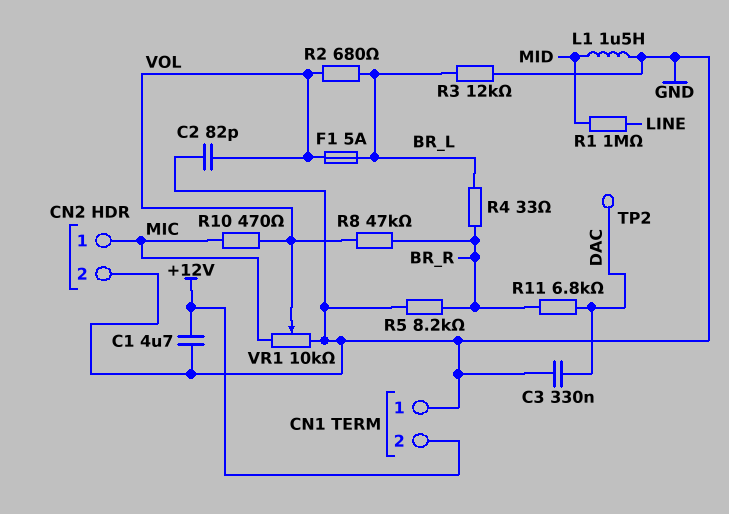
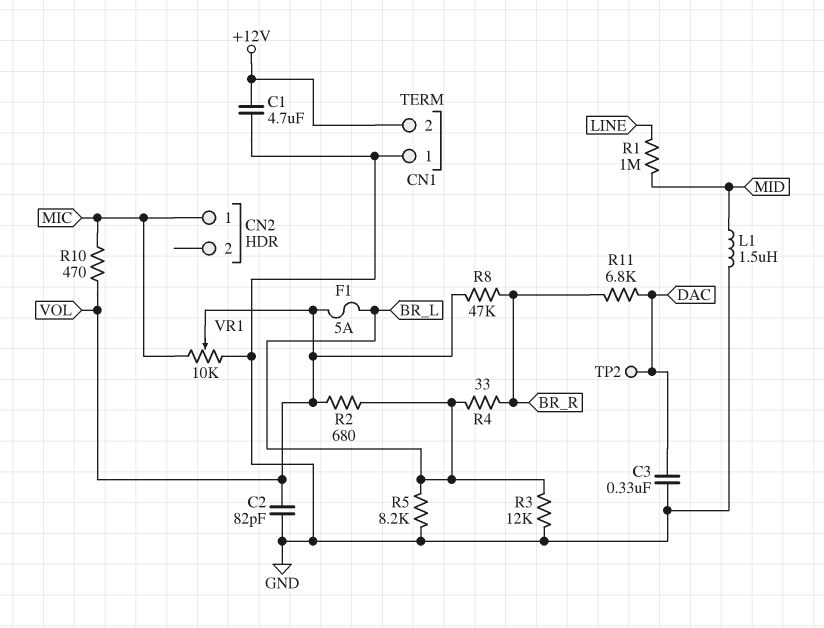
CN2 pin 2: GND -> none
R5: 8.2k (BR_R, GND) -> 8.2k (BR_L, GND)

